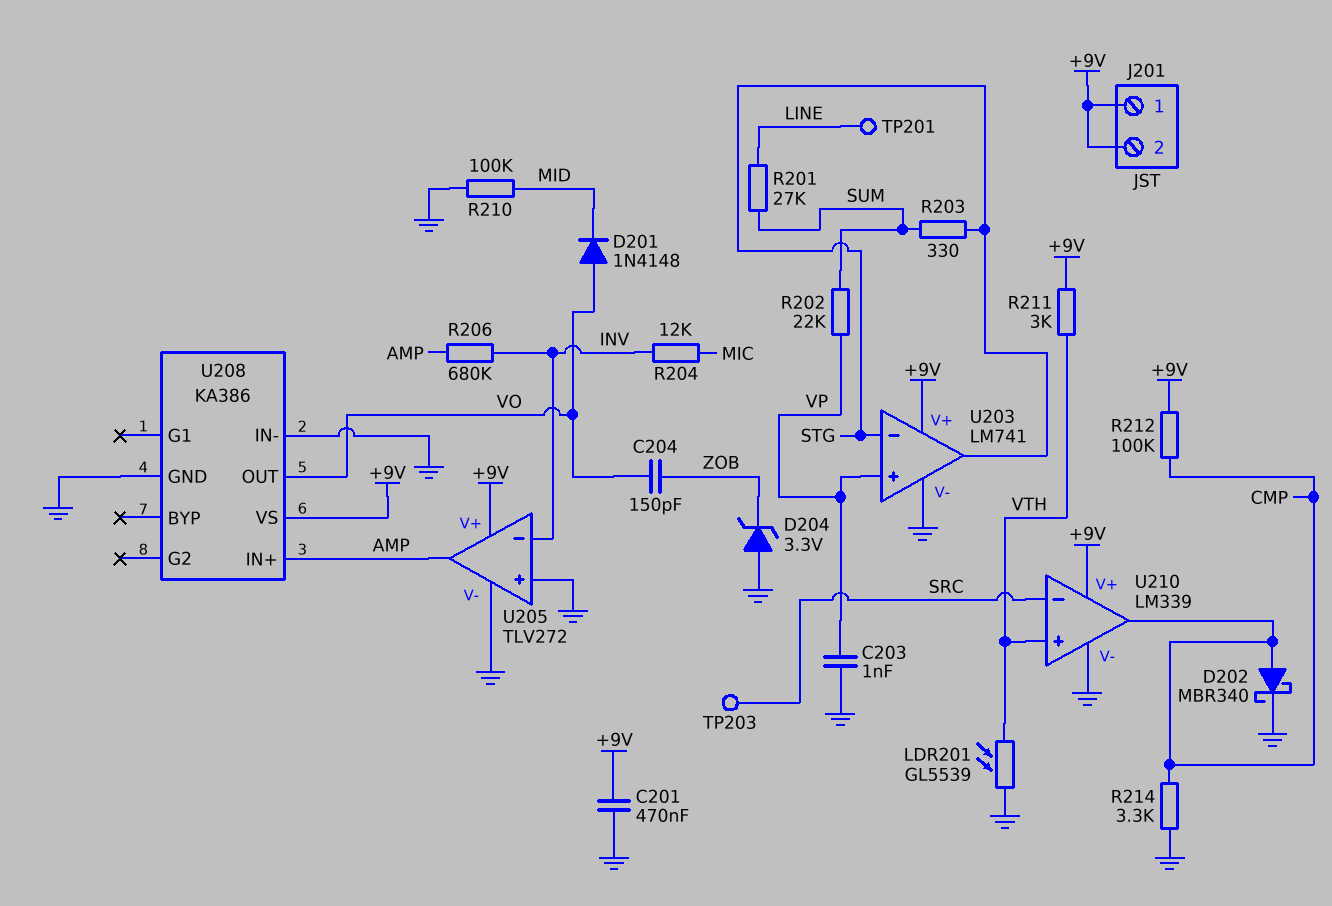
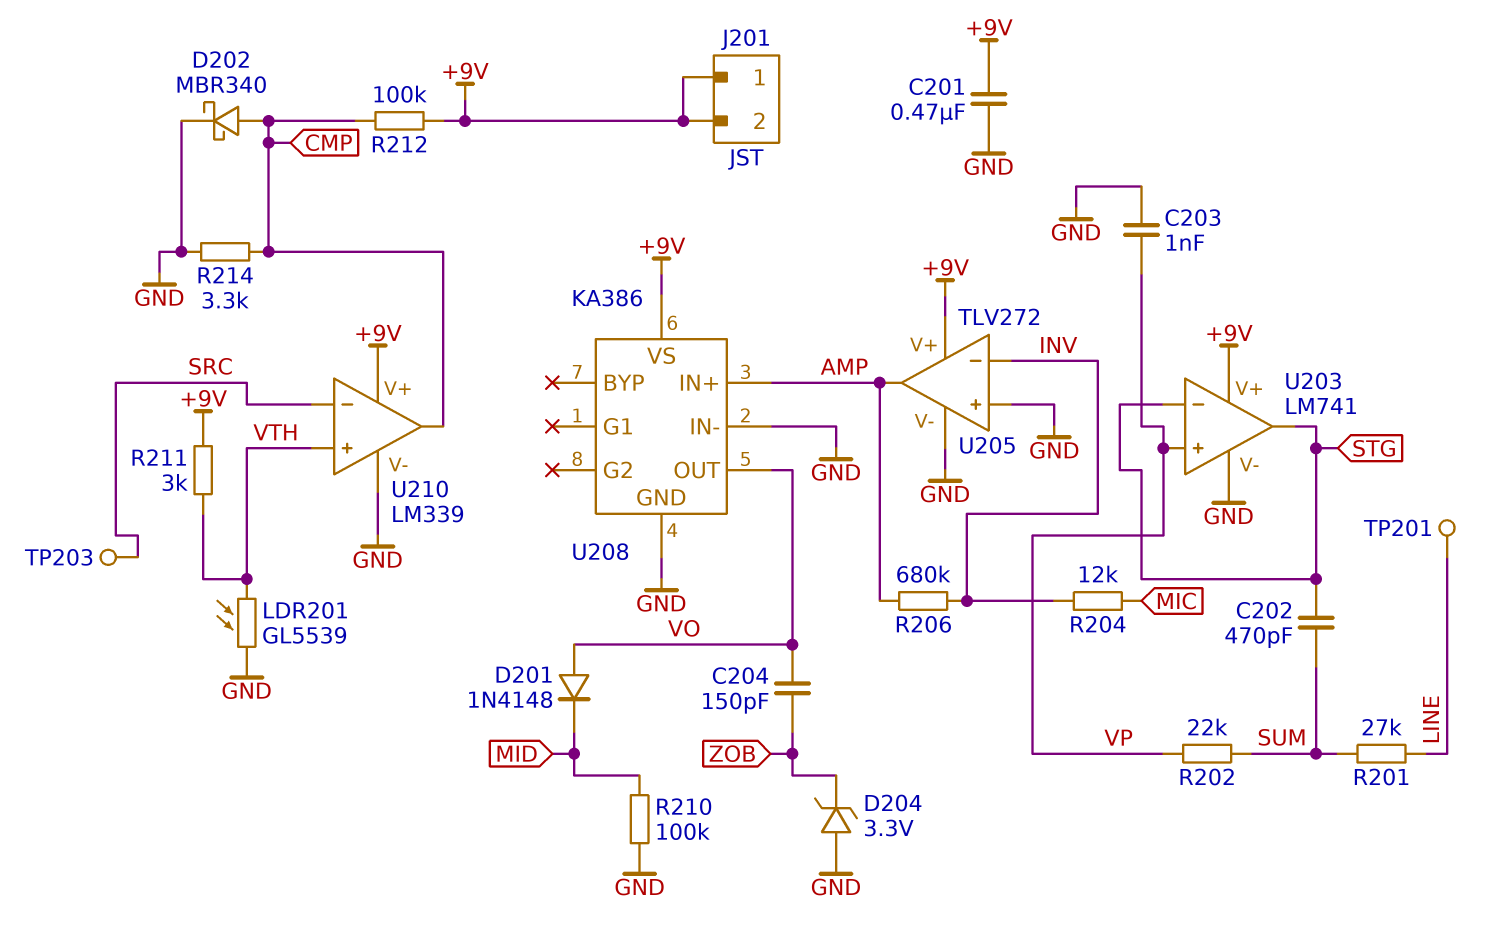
C202: none -> 470pF (STG, SUM)
R203: 330 (STG, SUM) -> none

